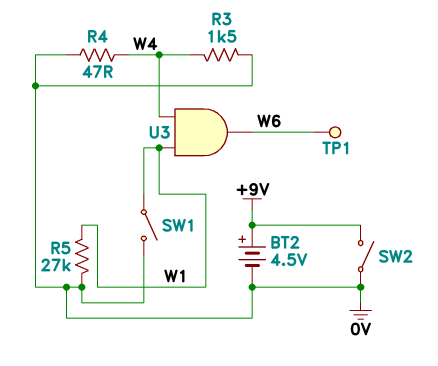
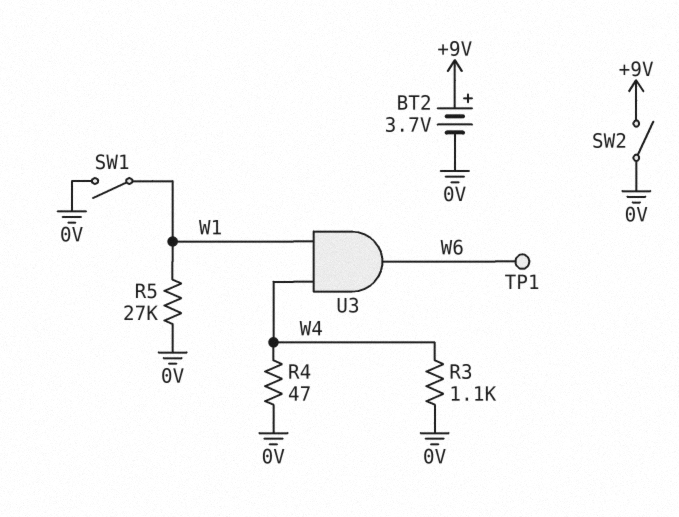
BT2: 4.5V (plus +9V, minus 0V) -> 3.7V (plus +9V, minus 0V)
R3: 1.5k (0V, W4) -> 1.1k (0V, W4)

